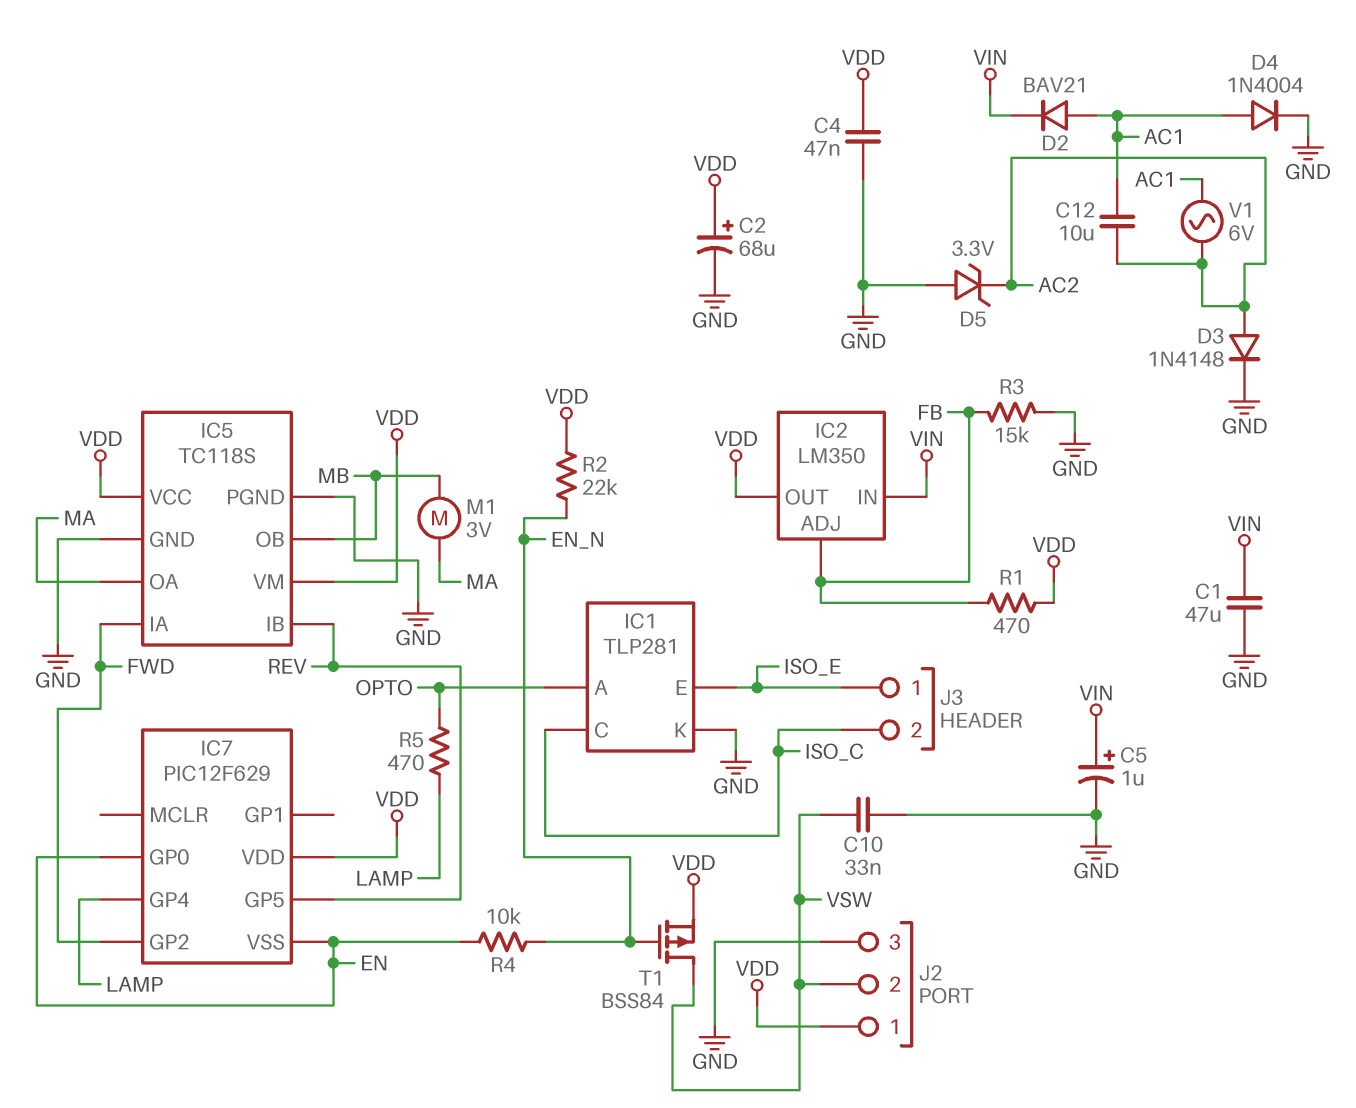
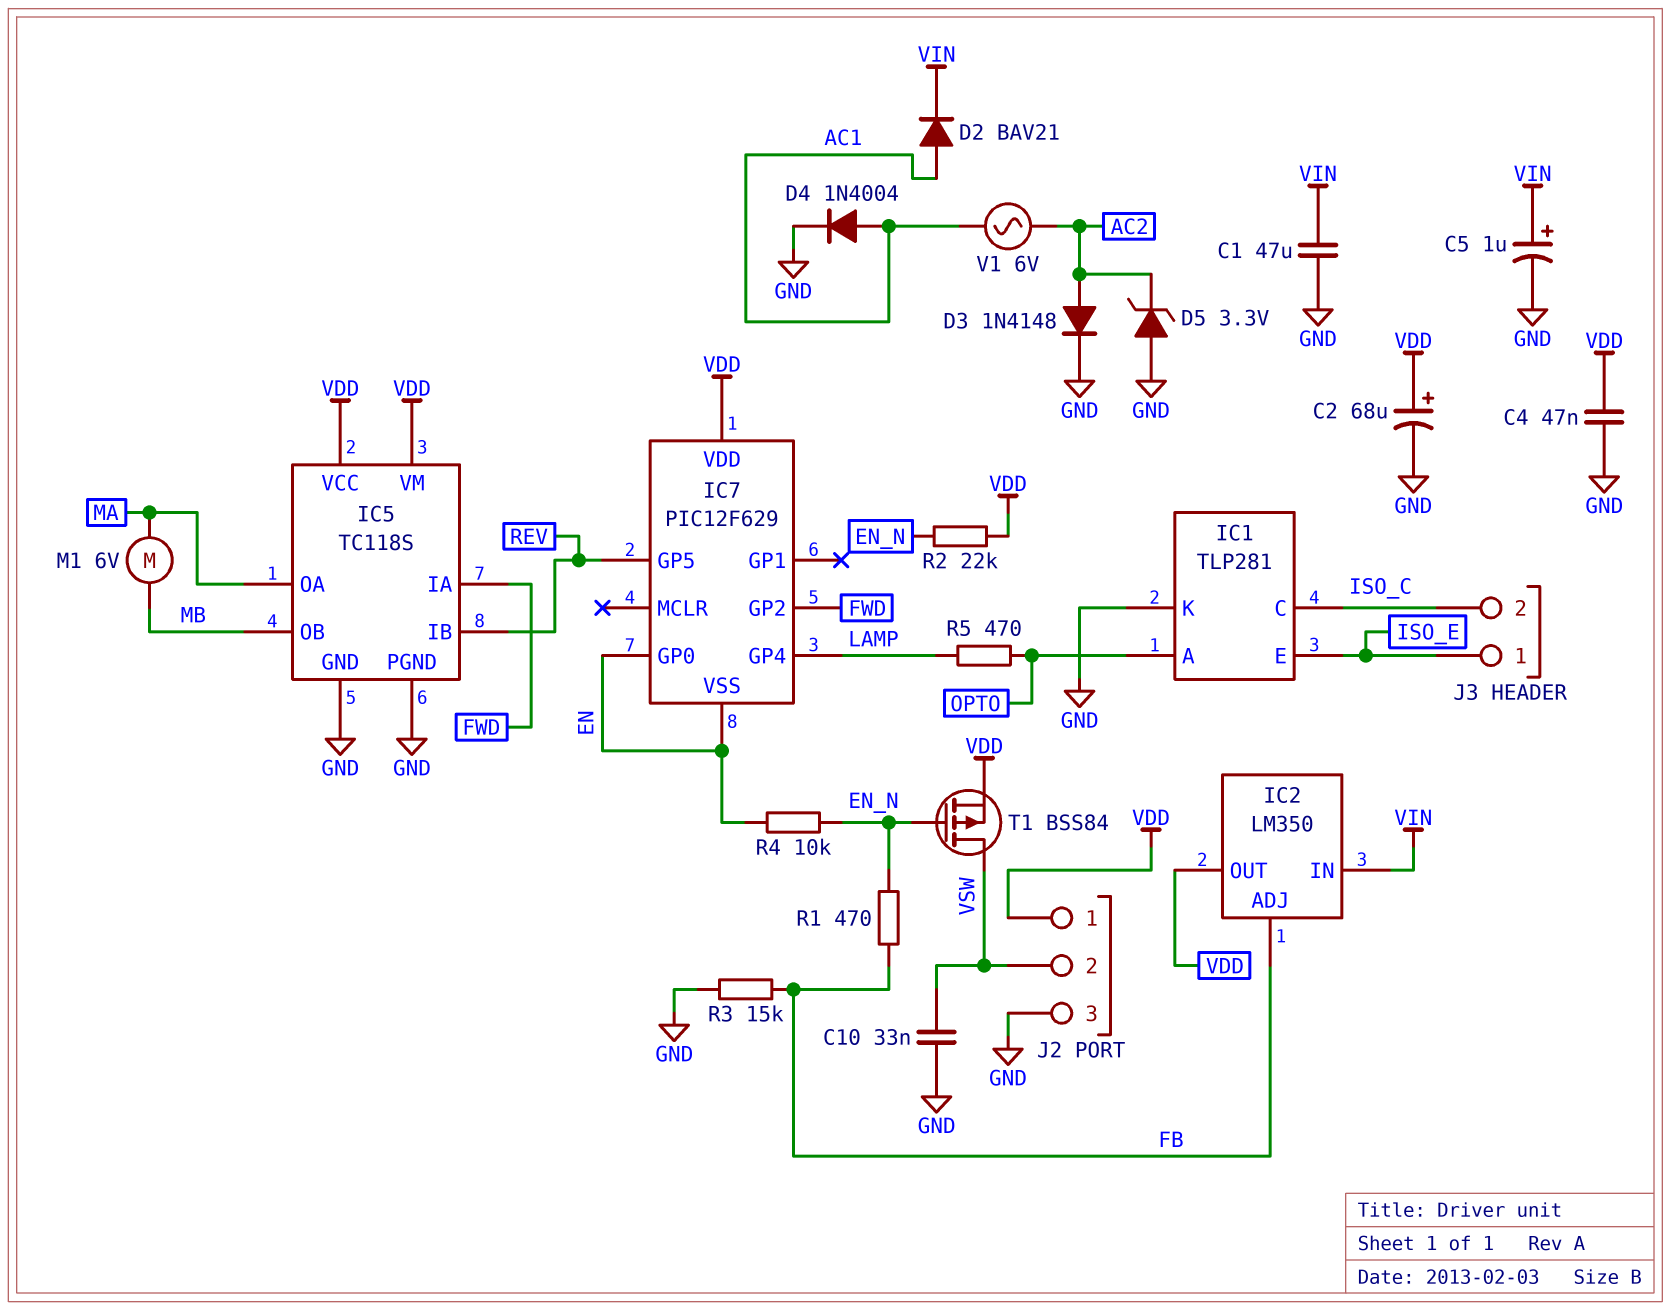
C12: 10uF (AC1, AC2) -> none
M1: motor 3V (MA, MB) -> motor 6V (MA, MB)
R1: 470 (FB, VDD) -> 470 (EN_N, FB)

